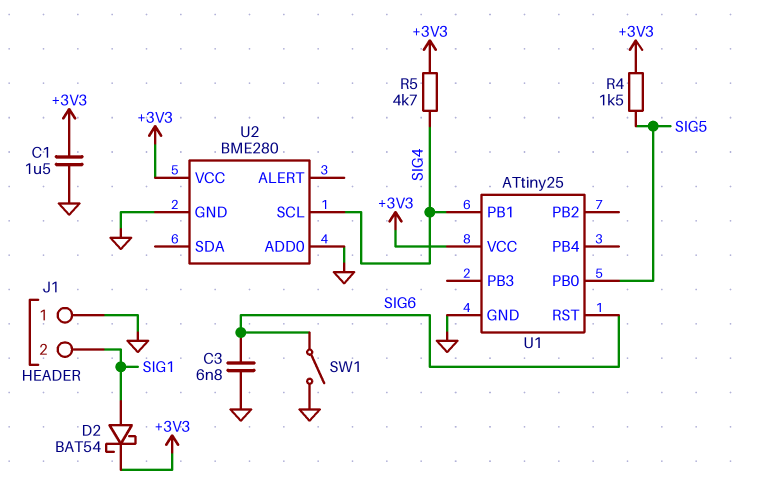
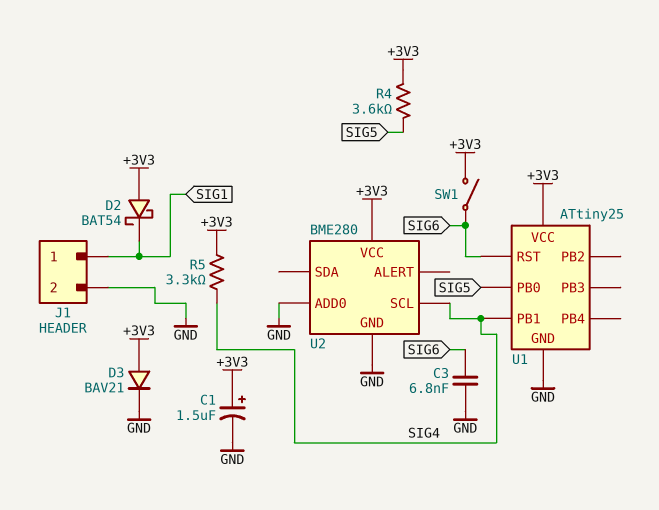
C1: 1.5uF (+3V3, GND) -> 1.5uF (plus +3V3, minus GND)
D2: schottky BAT54 (A SIG1, K +3V3) -> schottky BAT54 (A +3V3, K SIG1)
D3: none -> diode BAV21 (A +3V3, K GND)
J1 pin 1: GND -> SIG1
J1 pin 2: SIG1 -> GND
R4: 1.5k (+3V3, SIG5) -> 3.6k (+3V3, SIG5)
R5: 4.7k (+3V3, SIG4) -> 3.3k (+3V3, SIG4)
SW1: switch (GND, SIG6) -> switch (+3V3, SIG6)

